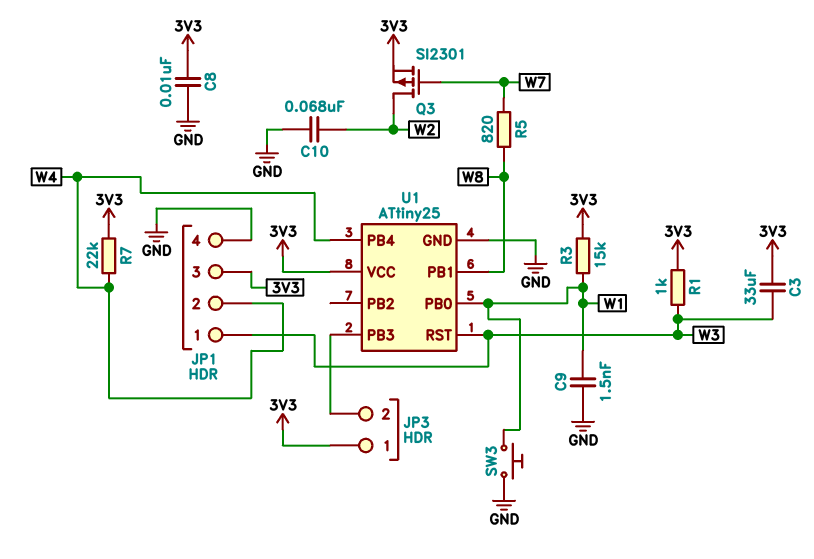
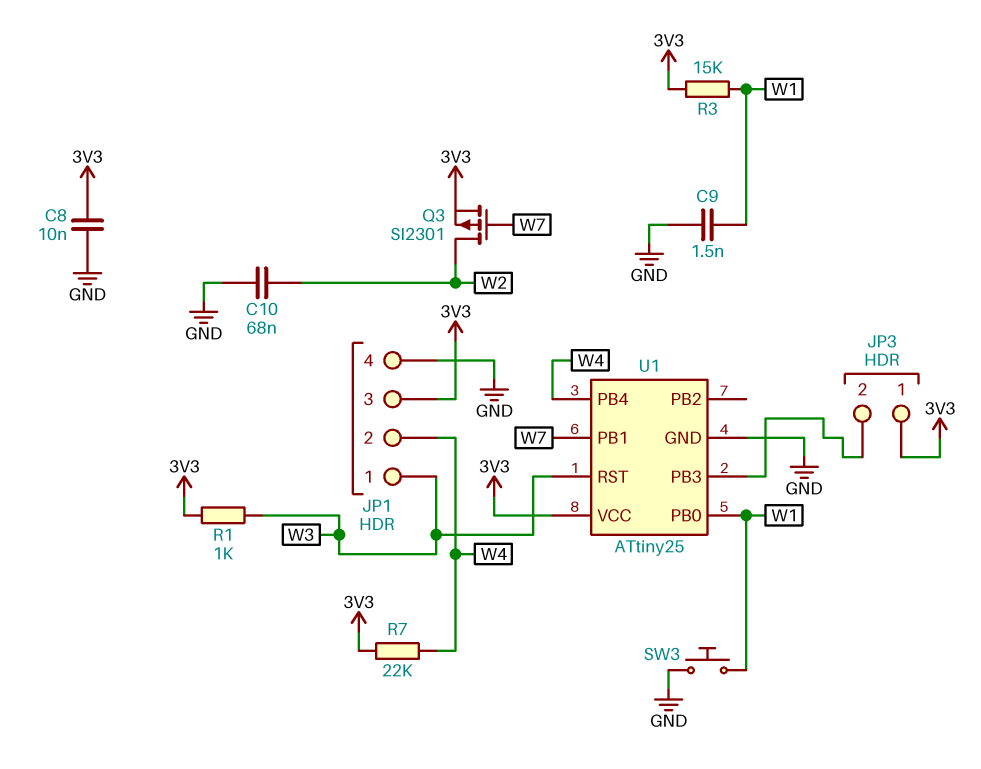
C3: 33uF (3V3, W3) -> none
R5: 820 (W7, W8) -> none
U1 pin PB1: W8 -> W7

